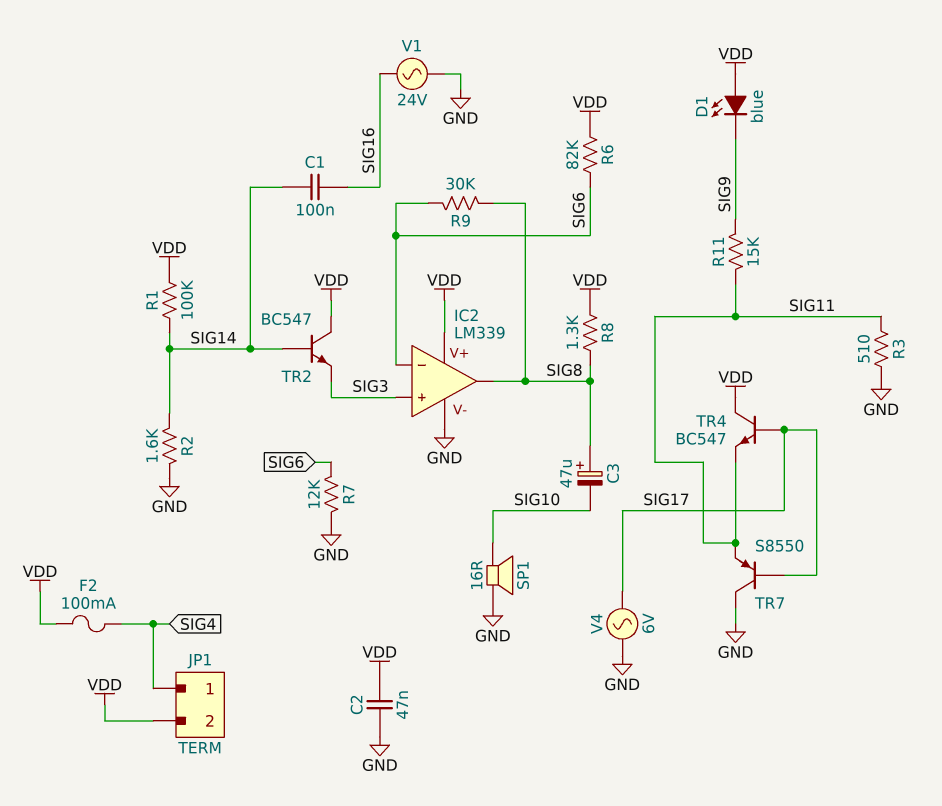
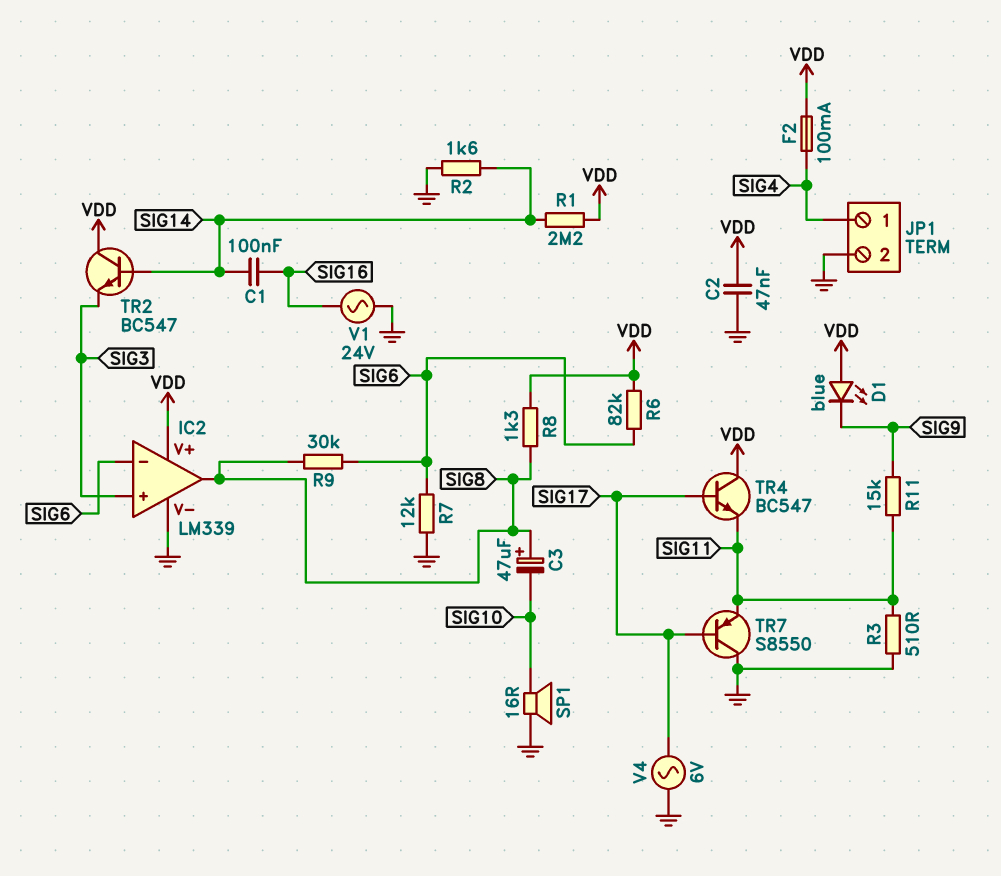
JP1 pin 2: VDD -> GND
R1: 100k (SIG14, VDD) -> 2.2M (SIG14, VDD)

